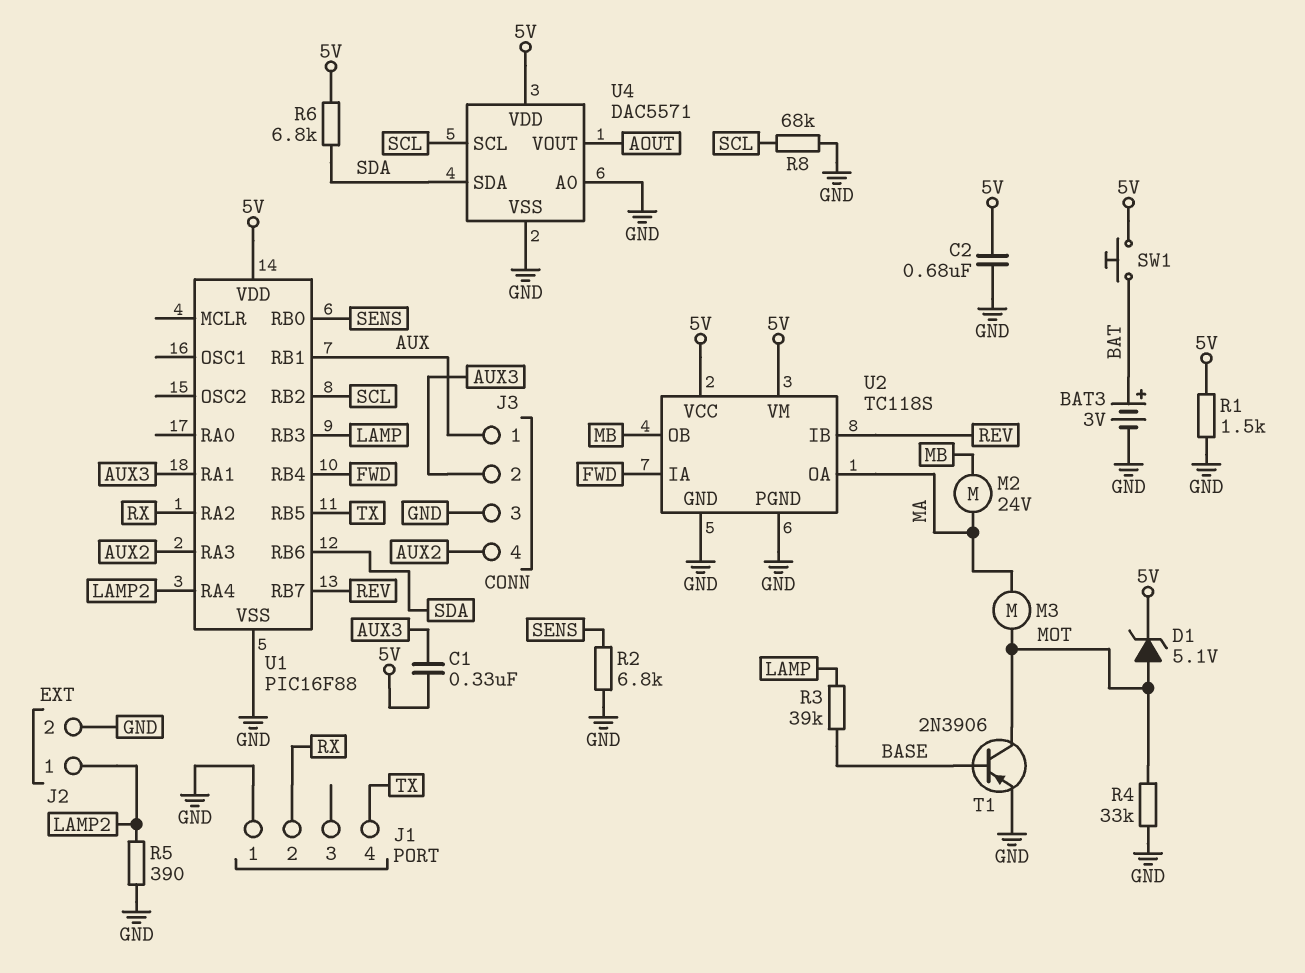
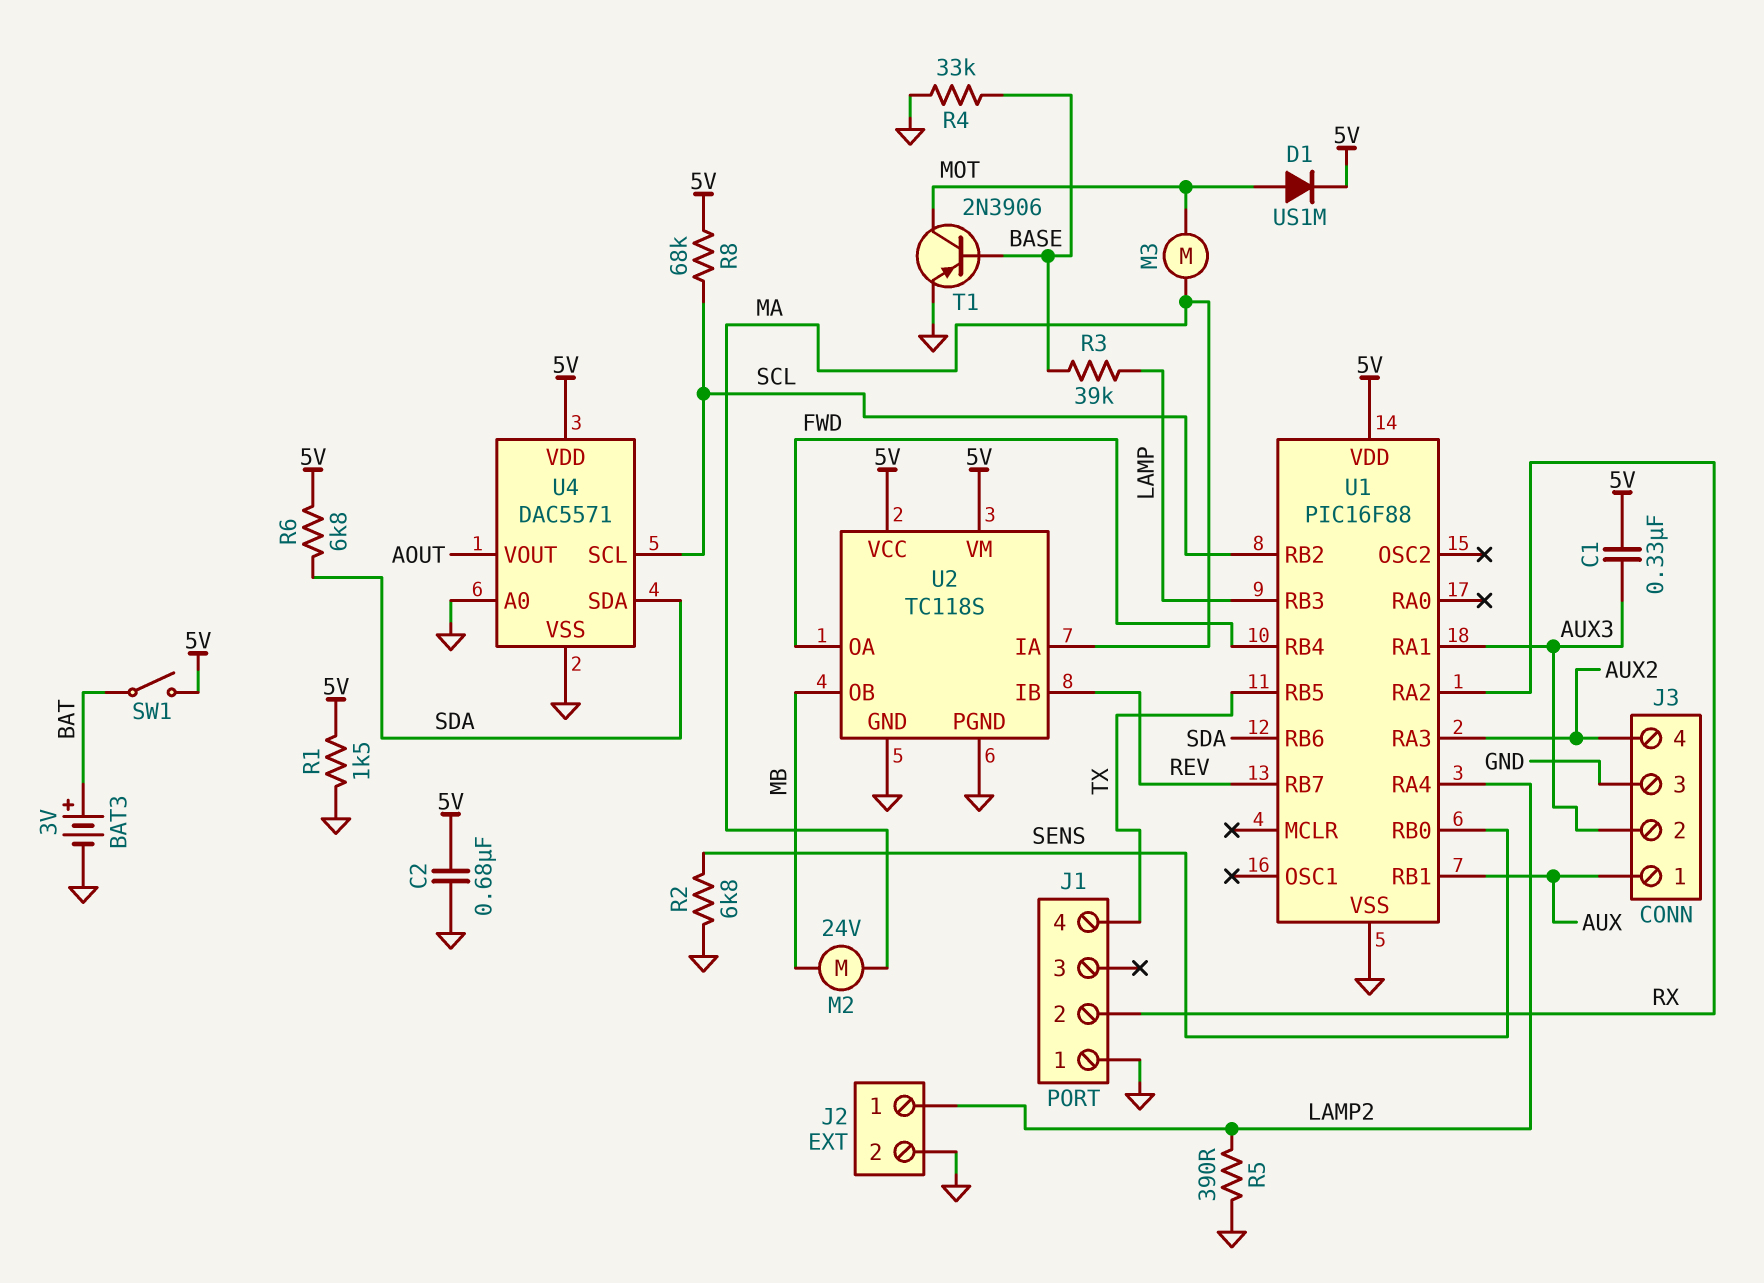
D1: zener 5.1V (A MOT, K 5V) -> diode US1M (A MOT, K 5V)
R4: 33k (GND, MOT) -> 33k (BASE, GND)
R8: 68k (GND, SCL) -> 68k (5V, SCL)
SW1: button (5V, BAT) -> switch (5V, BAT)
U2 pin IA: FWD -> MA
U2 pin OA: MA -> FWD

